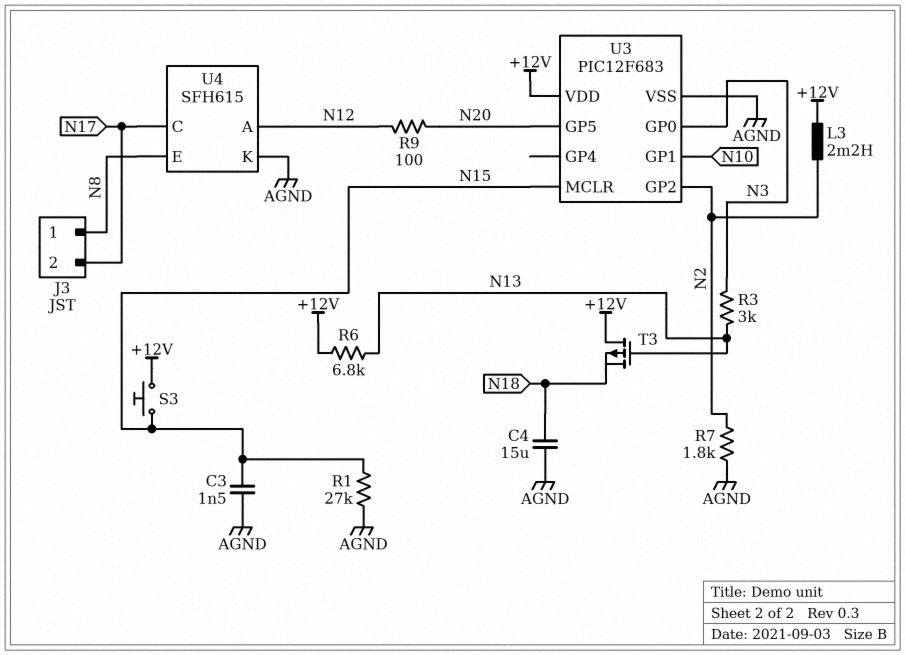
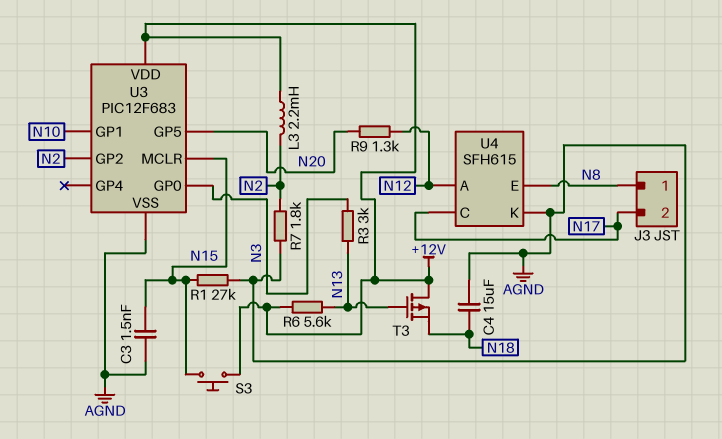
R6: 6.8k (+12V, N13) -> 5.6k (+12V, N13)
R9: 100 (N12, N20) -> 1.3k (N12, N20)

